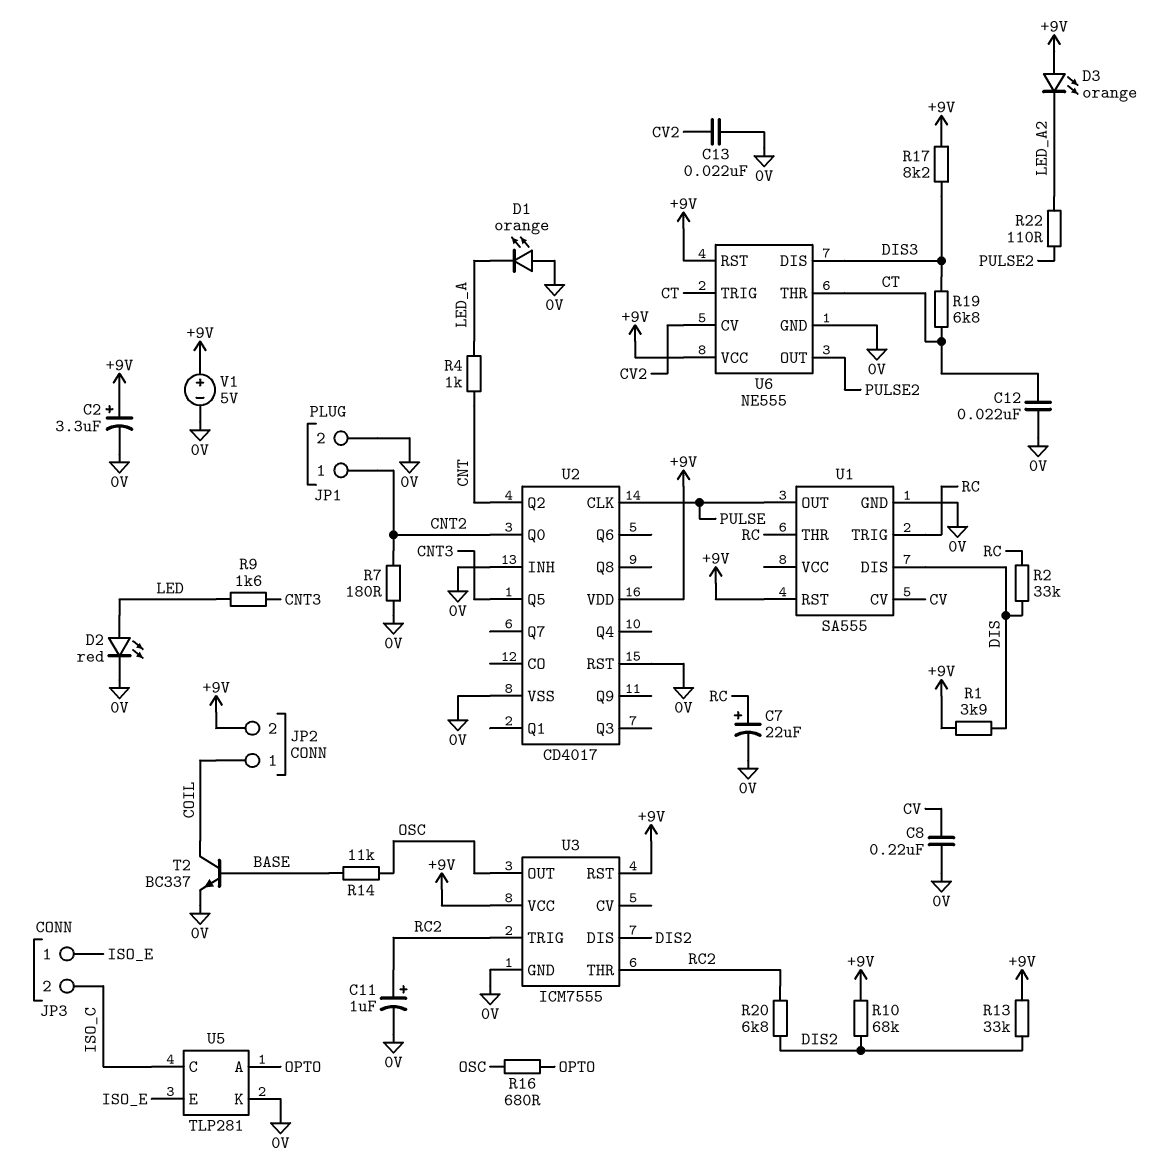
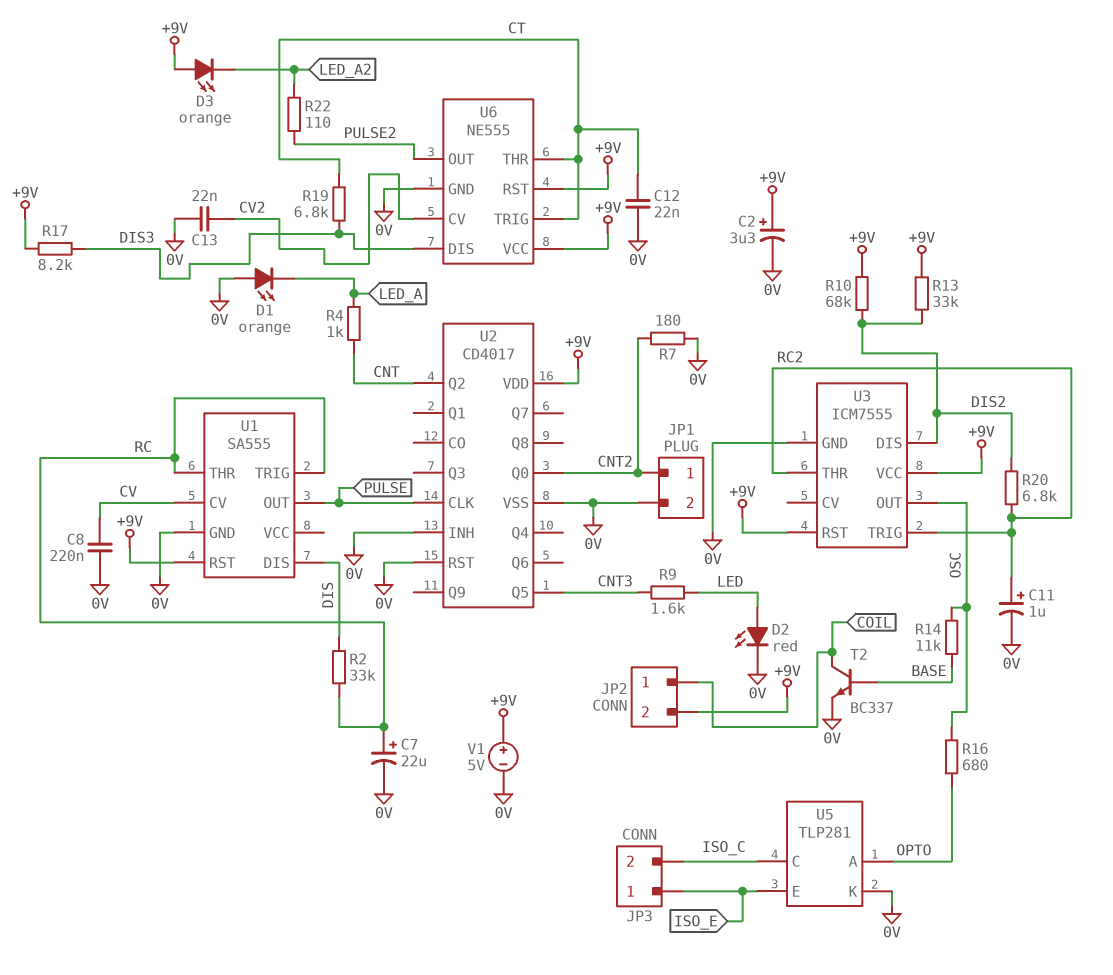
R1: 3.9k (+9V, DIS) -> none

